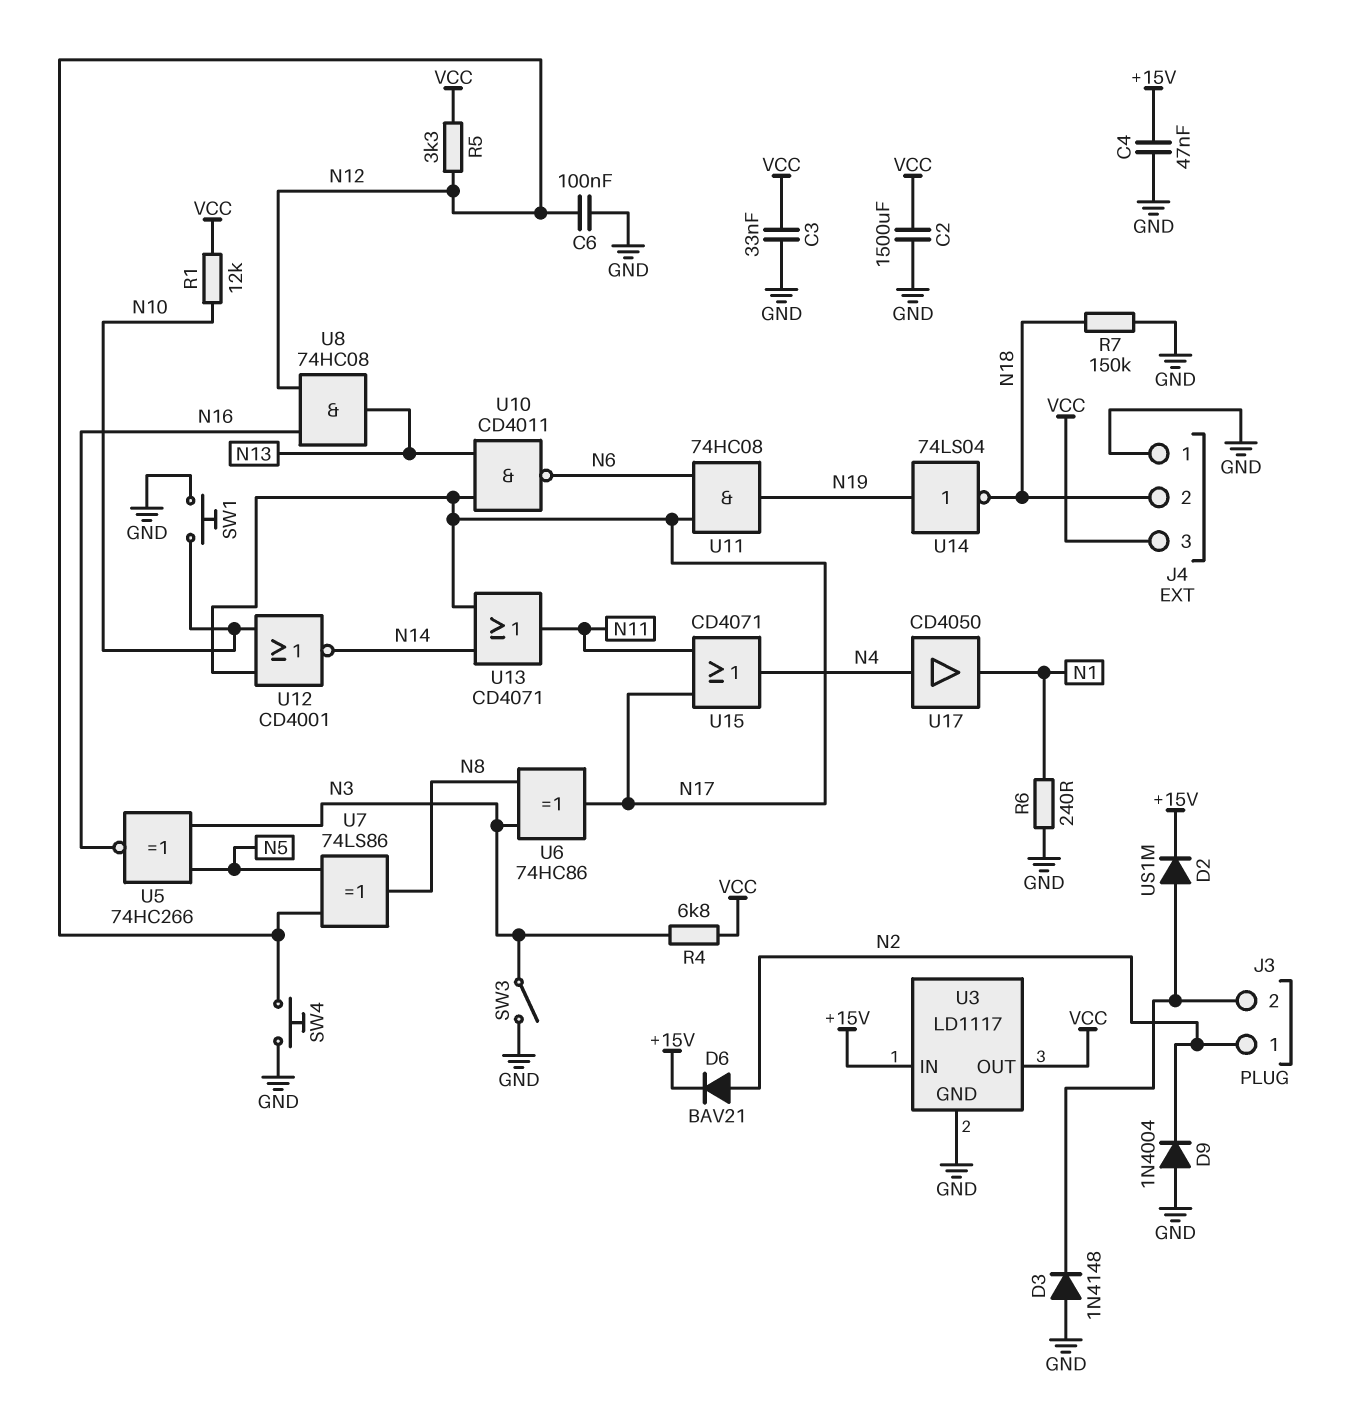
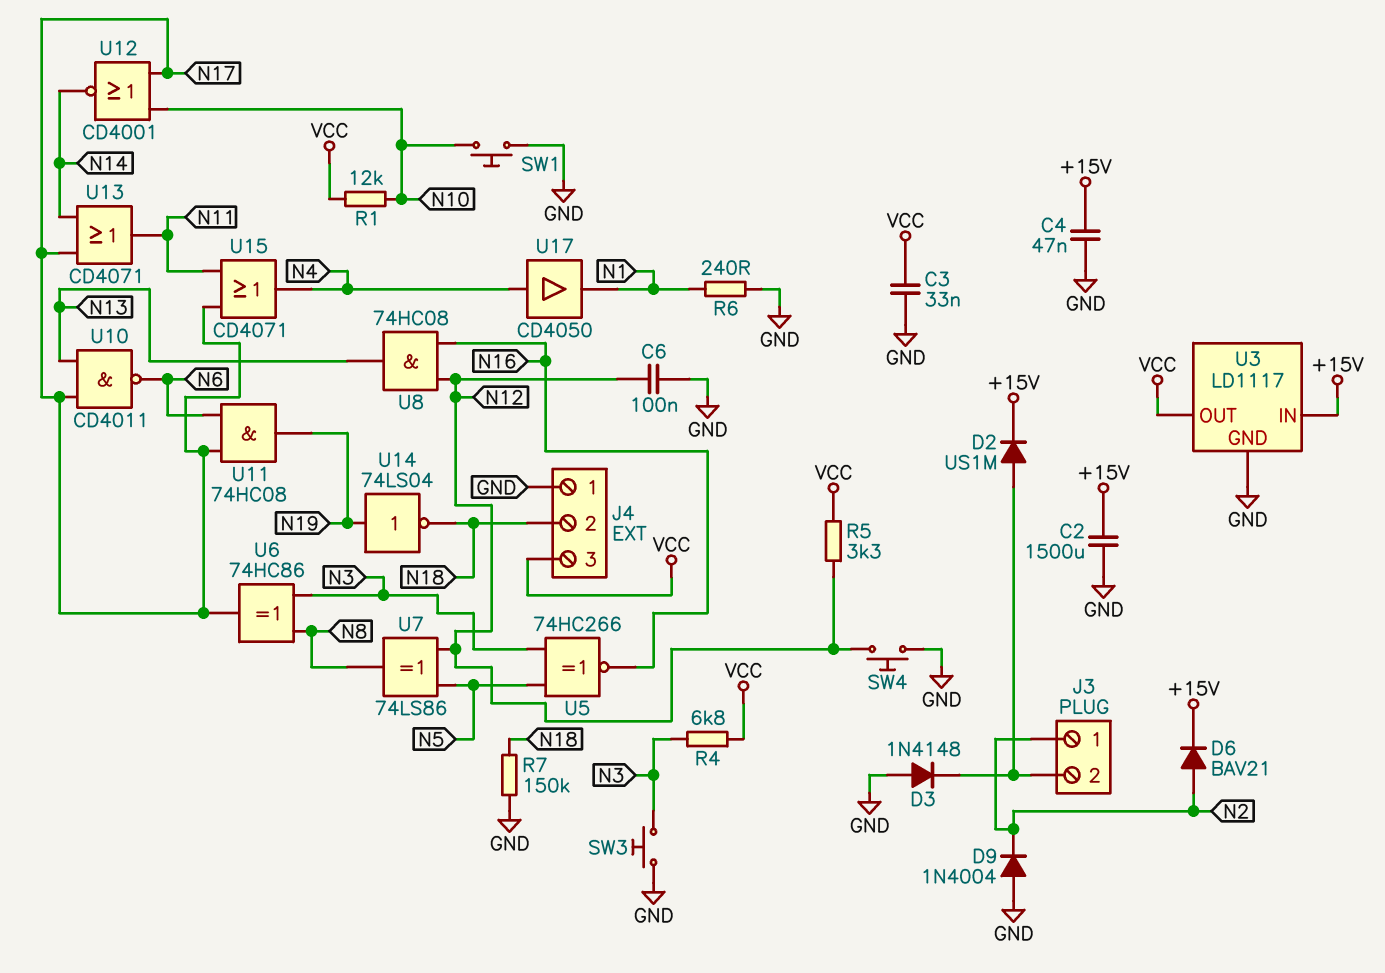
C2: 1500uF (GND, VCC) -> 1500uF (+15V, GND)
SW3: switch (GND, N3) -> button (GND, N3)

